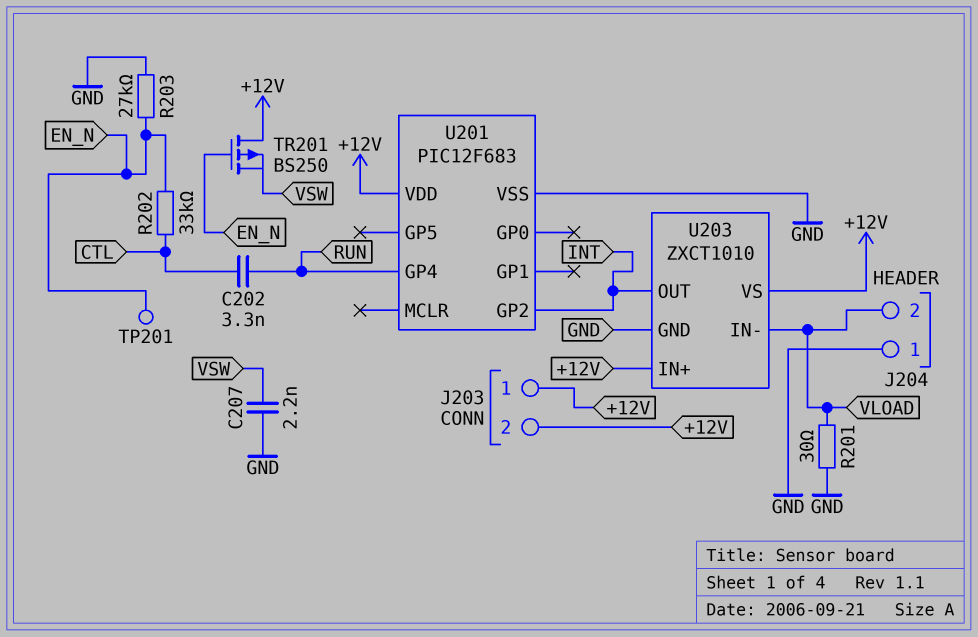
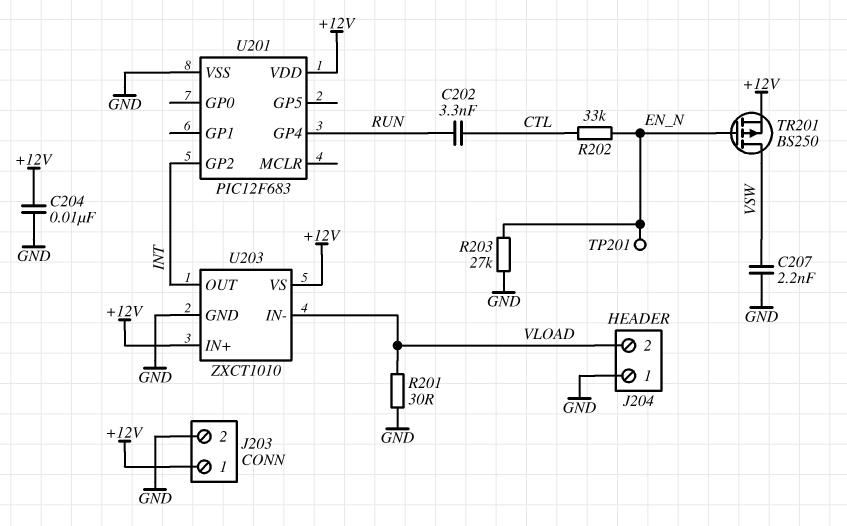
C204: none -> 10nF (+12V, GND)
J203 pin 2: +12V -> GND
TR201: PMOS BS250 (G EN_N, D +12V, S VSW) -> PMOS BS250 (G EN_N, D VSW, S +12V)

